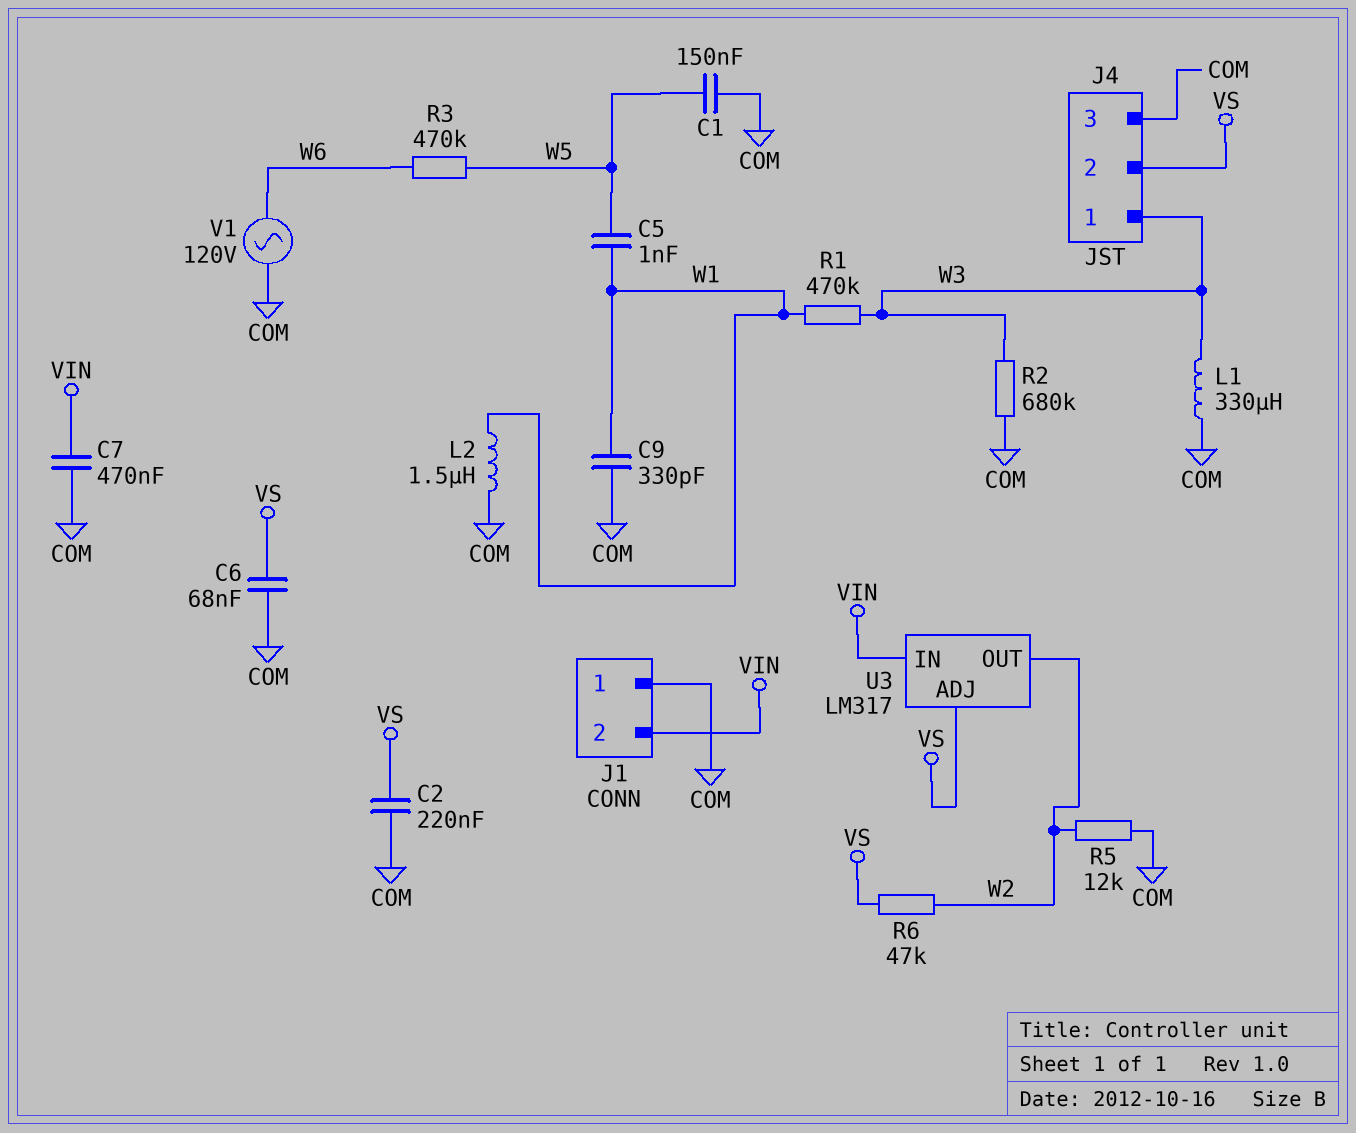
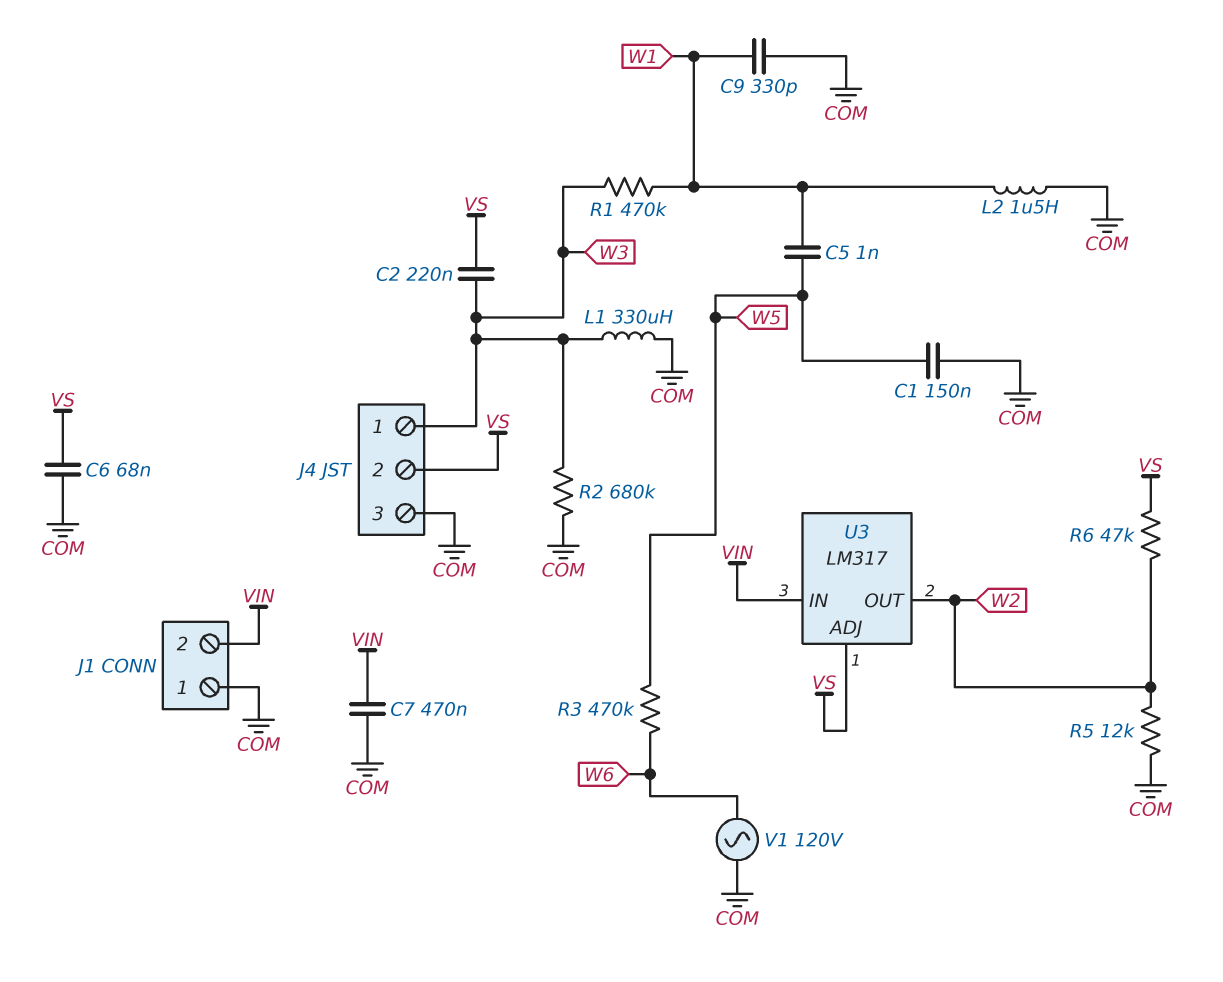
C2: 220nF (COM, VS) -> 220nF (VS, W3)

